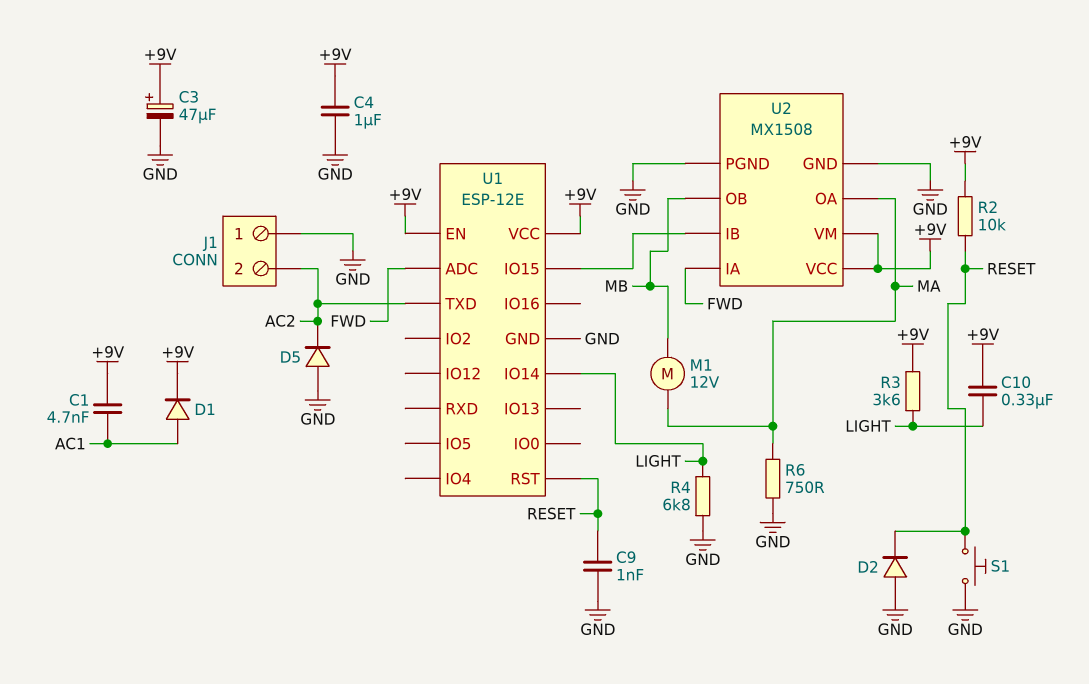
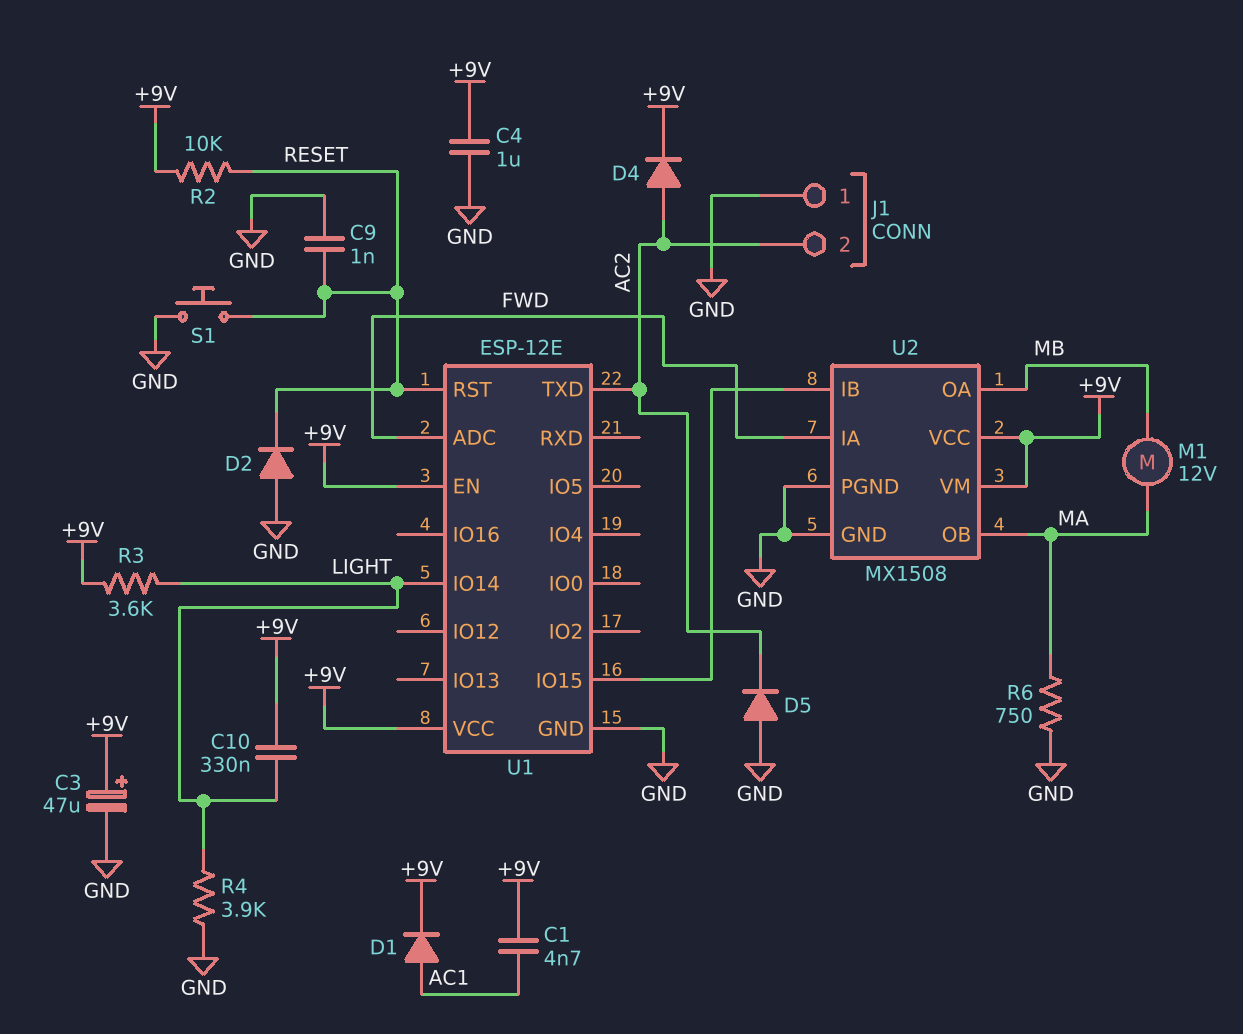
D4: none -> diode (A AC2, K +9V)
R4: 6.8k (GND, LIGHT) -> 3.9k (GND, LIGHT)
U2 pin OA: MA -> MB
U2 pin OB: MB -> MA

